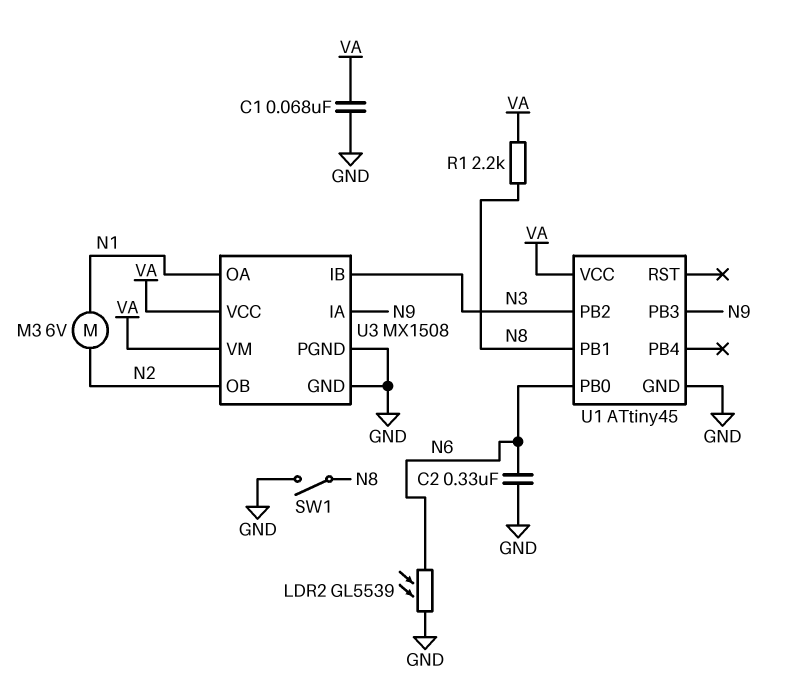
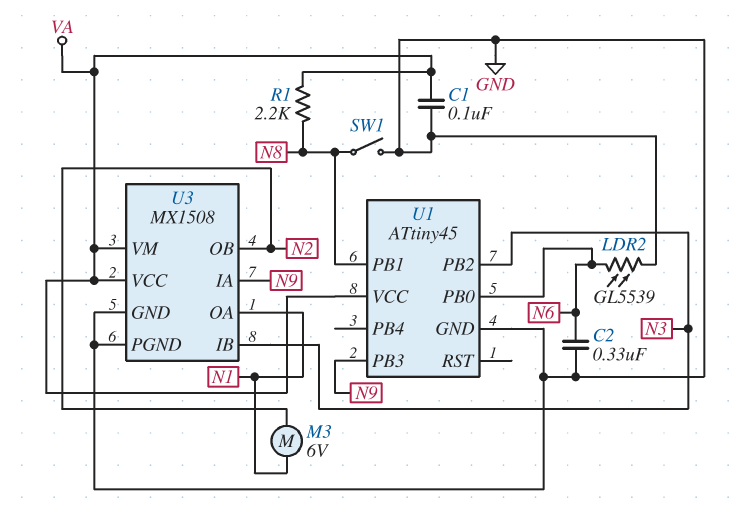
C1: 68nF (GND, VA) -> 100nF (GND, VA)

